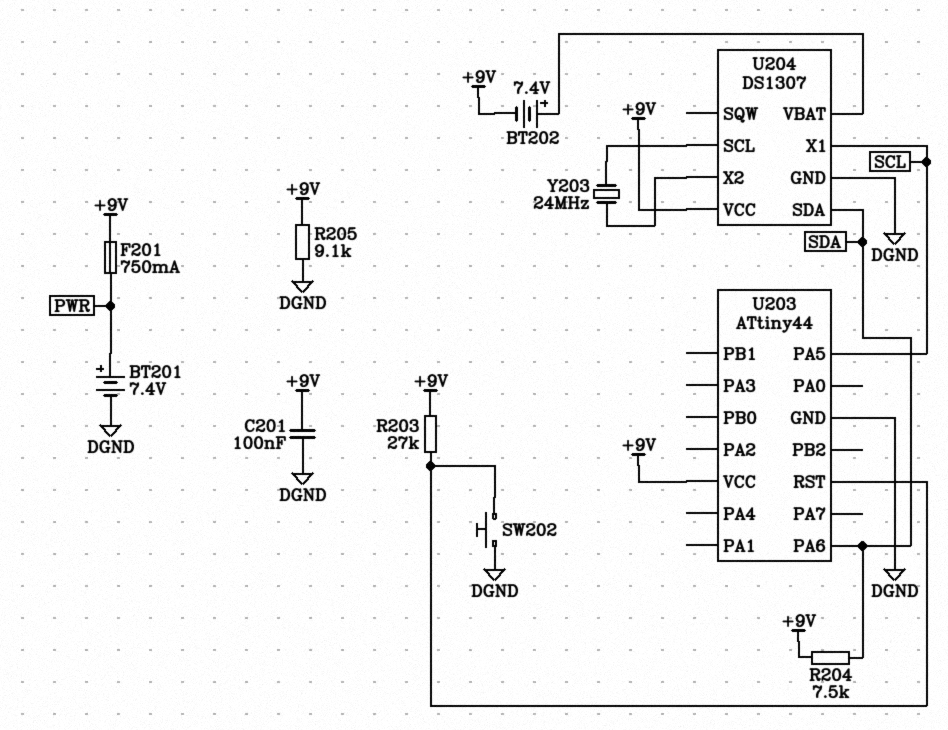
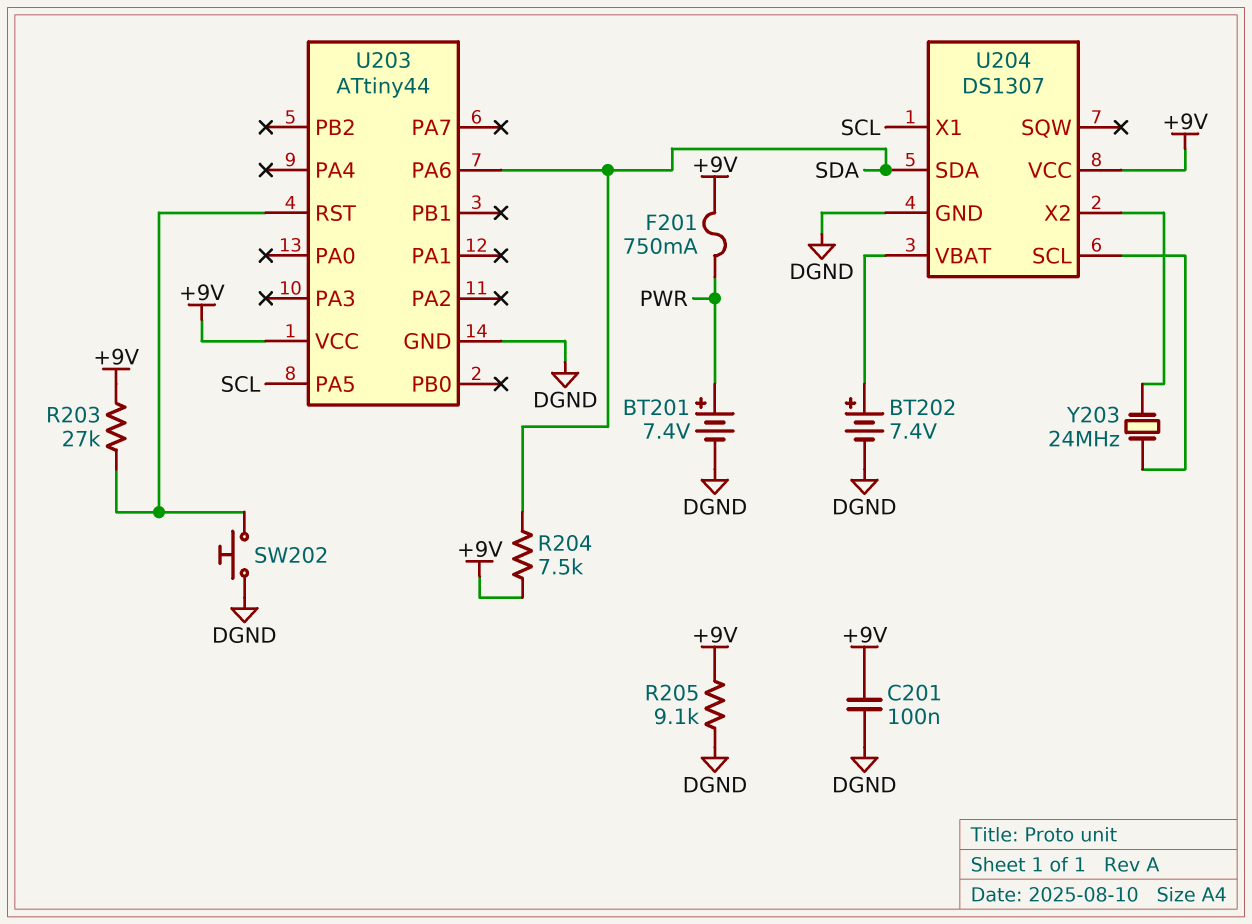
BT202: 7.4V (plus U204/VBAT, minus +9V) -> 7.4V (plus U204/VBAT, minus DGND)

